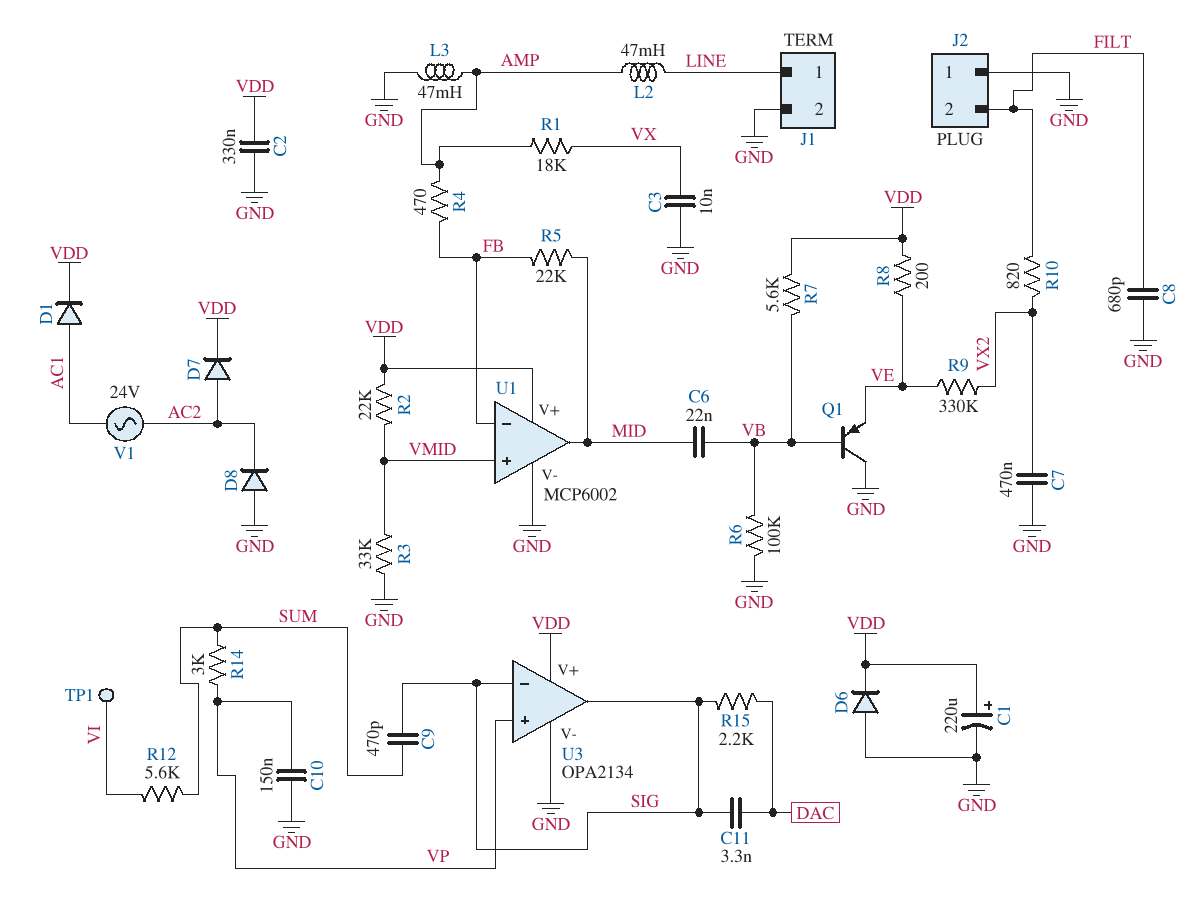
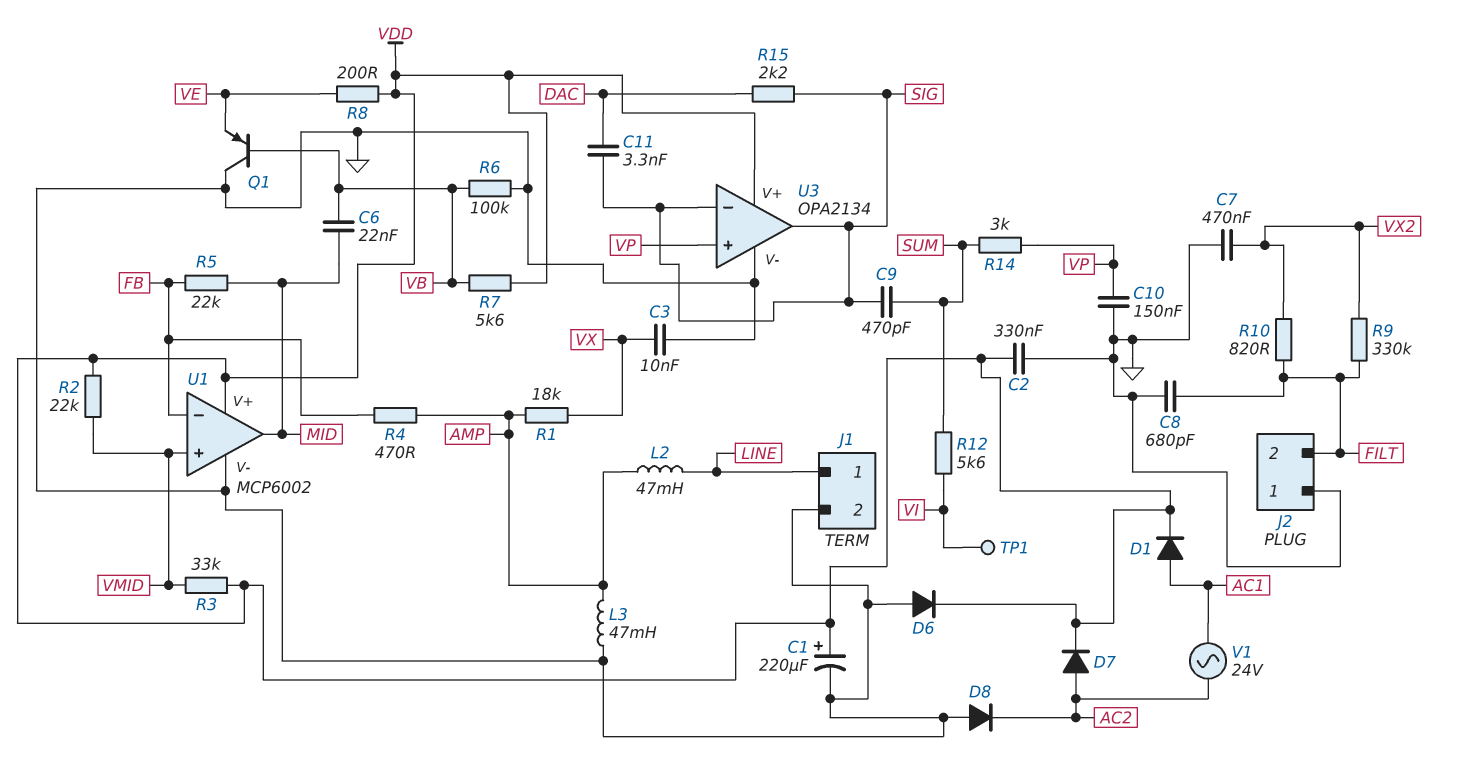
R3: 33k (GND, VMID) -> 33k (VDD, VMID)
R9: 330k (VE, VX2) -> 330k (FILT, VX2)

